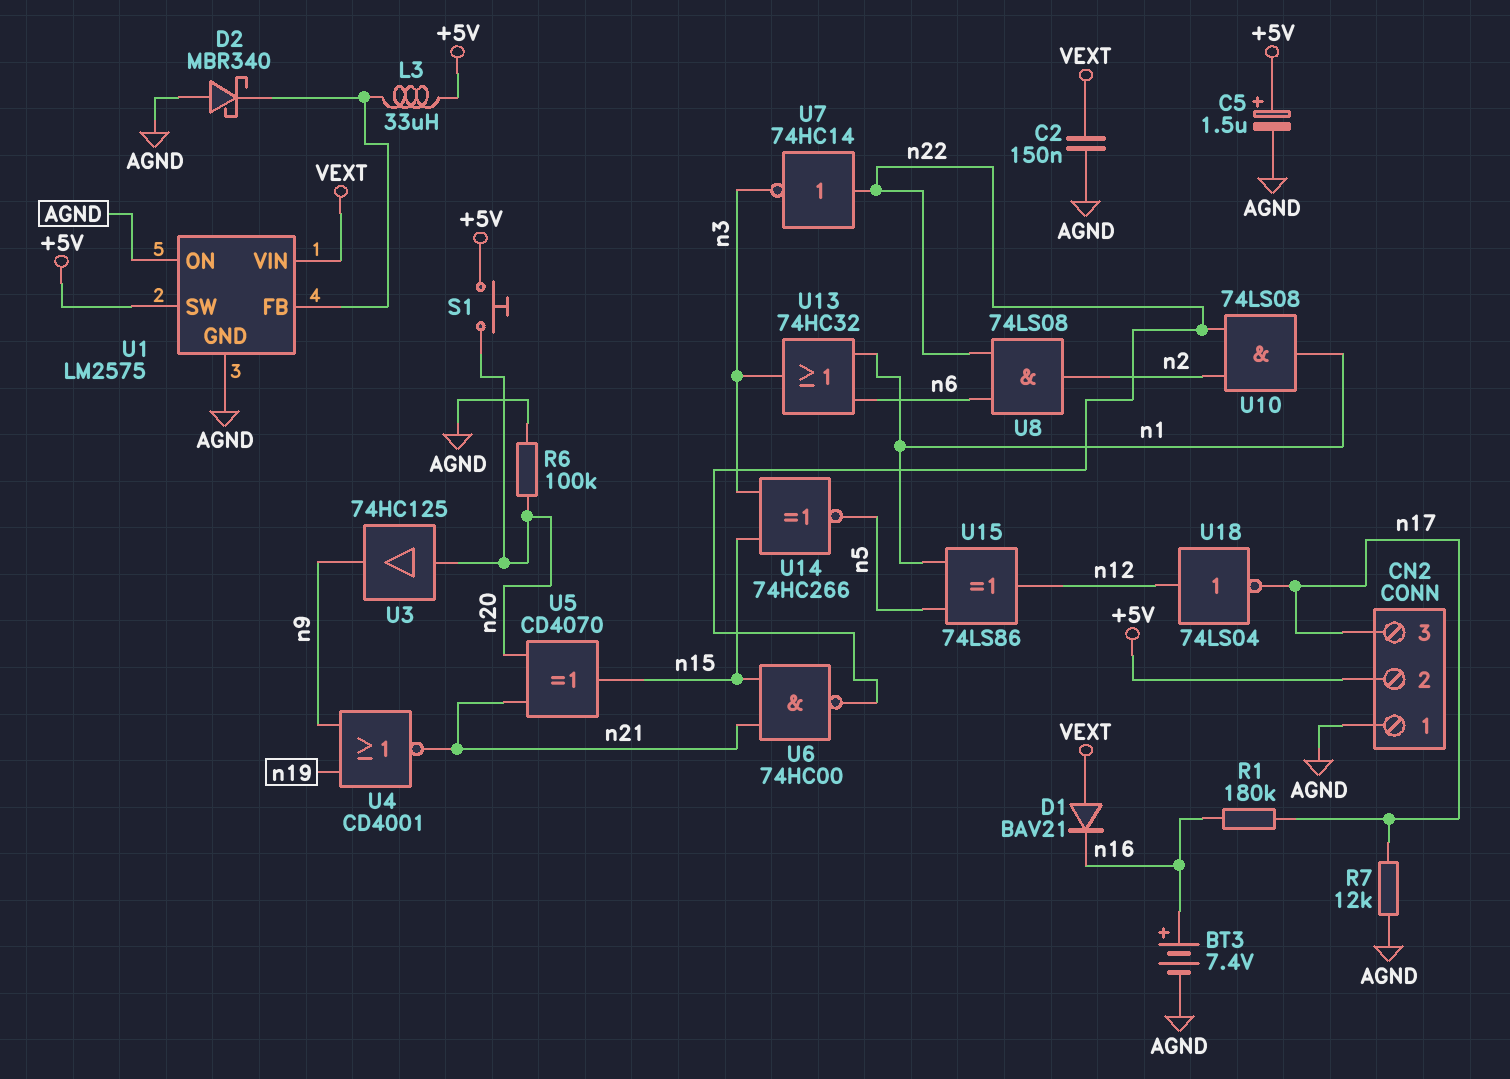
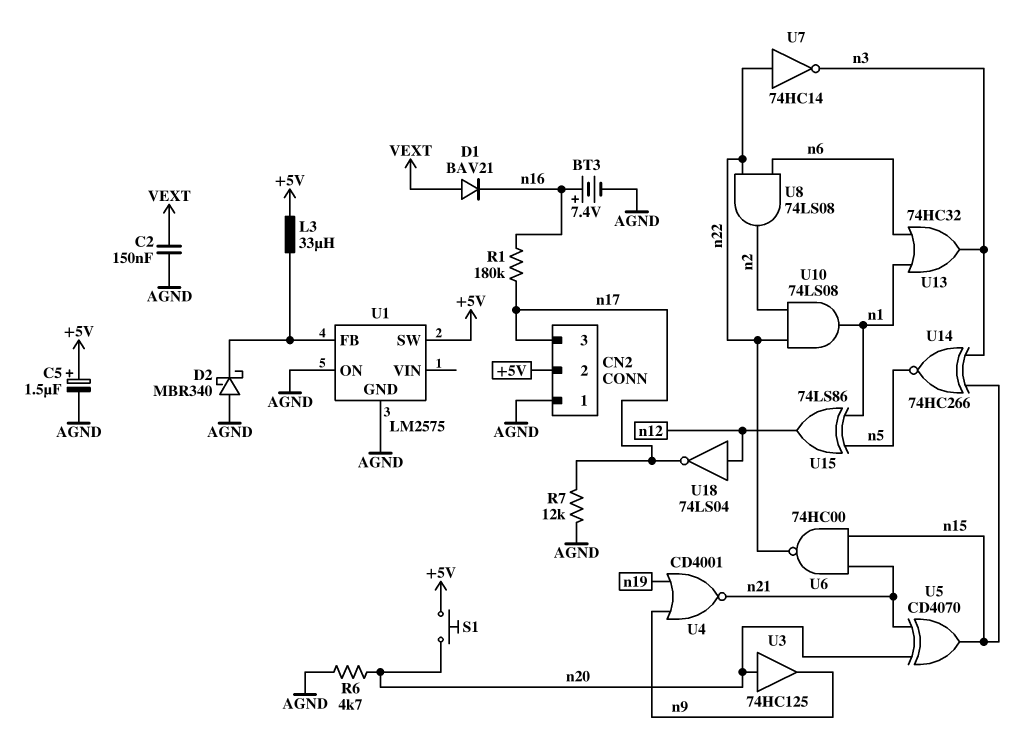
R6: 100k (AGND, n20) -> 4.7k (AGND, n20)
U1 pin VIN: VEXT -> none

